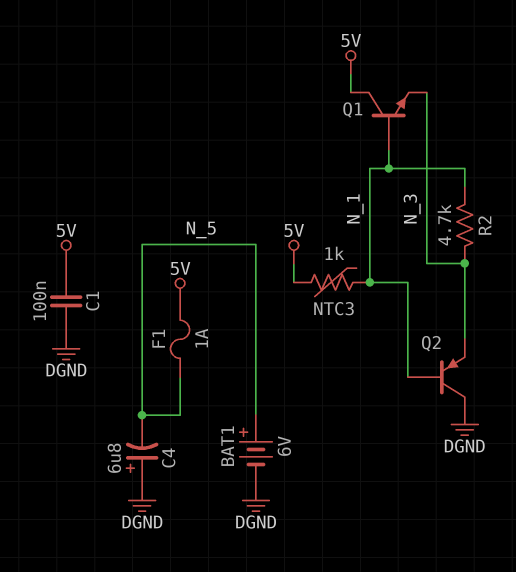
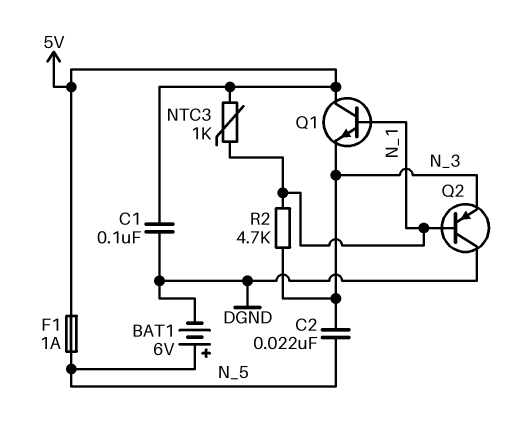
C2: none -> 22nF (N_3, N_5)
C4: 6.8uF (plus DGND, minus N_5) -> none

